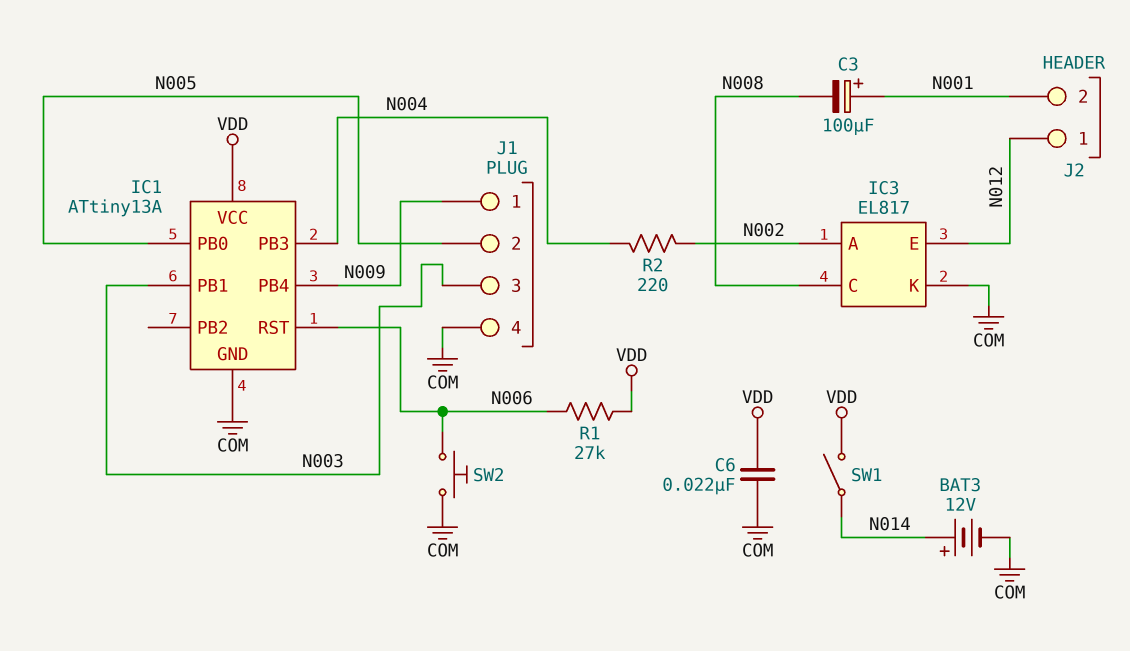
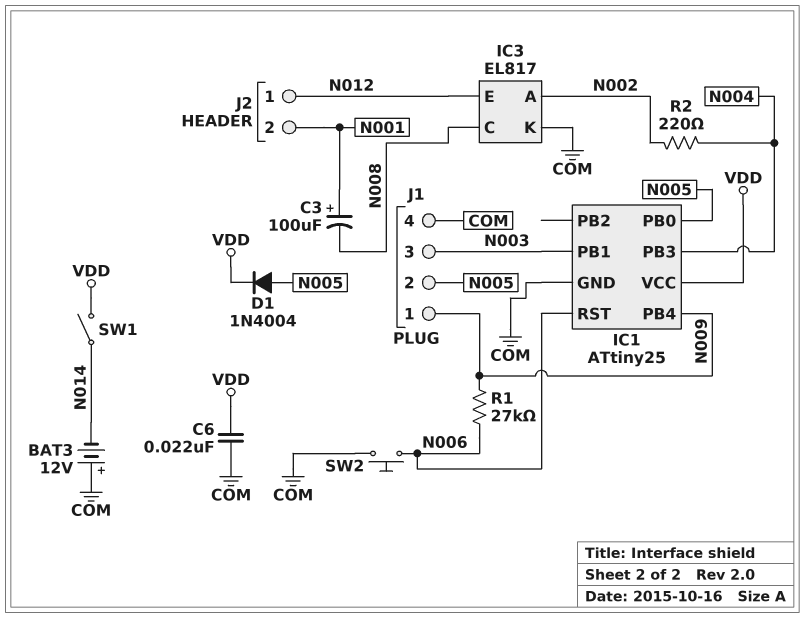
BAT3: 12V (plus N014, minus COM) -> 12V (plus COM, minus N014)
D1: none -> diode 1N4004 (A N005, K VDD)
IC1: ATtiny13A -> ATtiny25
R1: 27k (N006, VDD) -> 27k (N006, N009)

